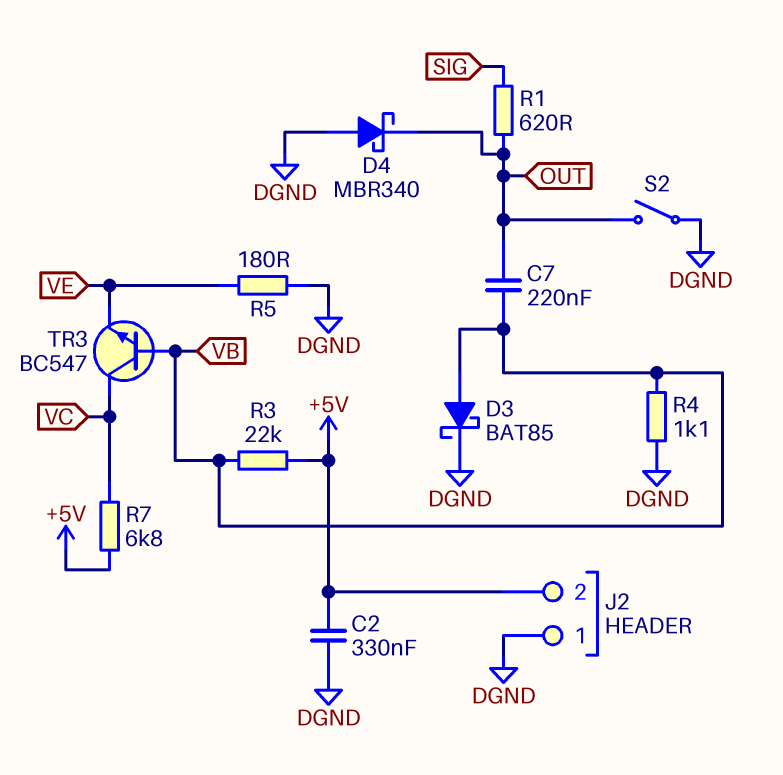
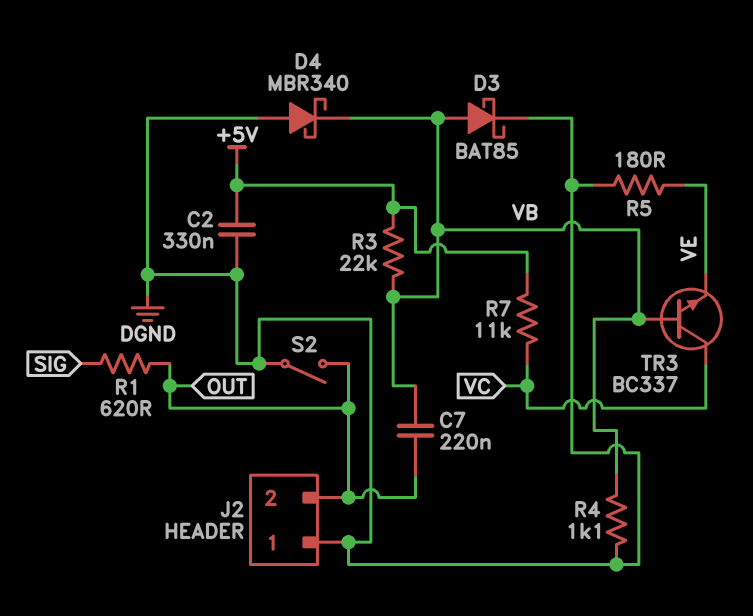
D4: schottky MBR340 (A DGND, K OUT) -> schottky MBR340 (A DGND, K VB)
J2 pin 2: +5V -> OUT
R7: 6.8k (+5V, VC) -> 11k (+5V, VC)
TR3: NPN BC547 (B VB, C VC, E VE) -> NPN BC337 (B VB, C VC, E VE)

